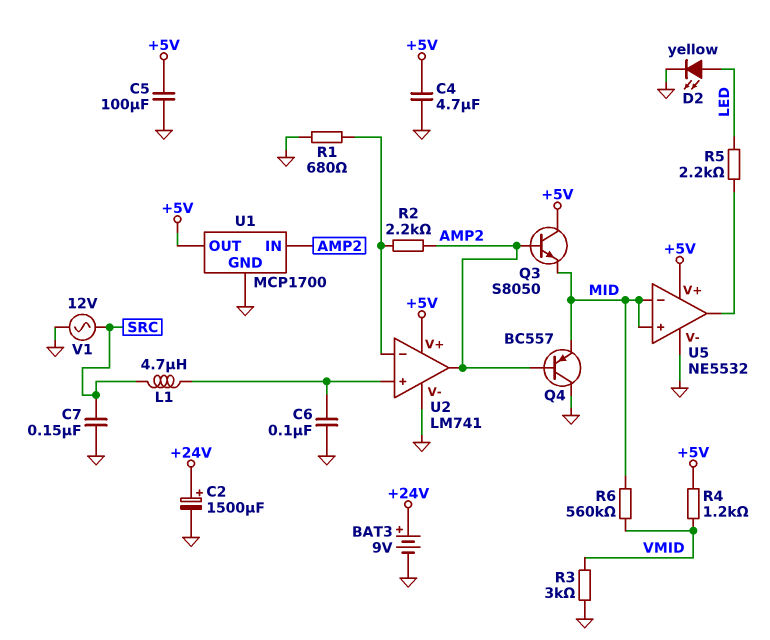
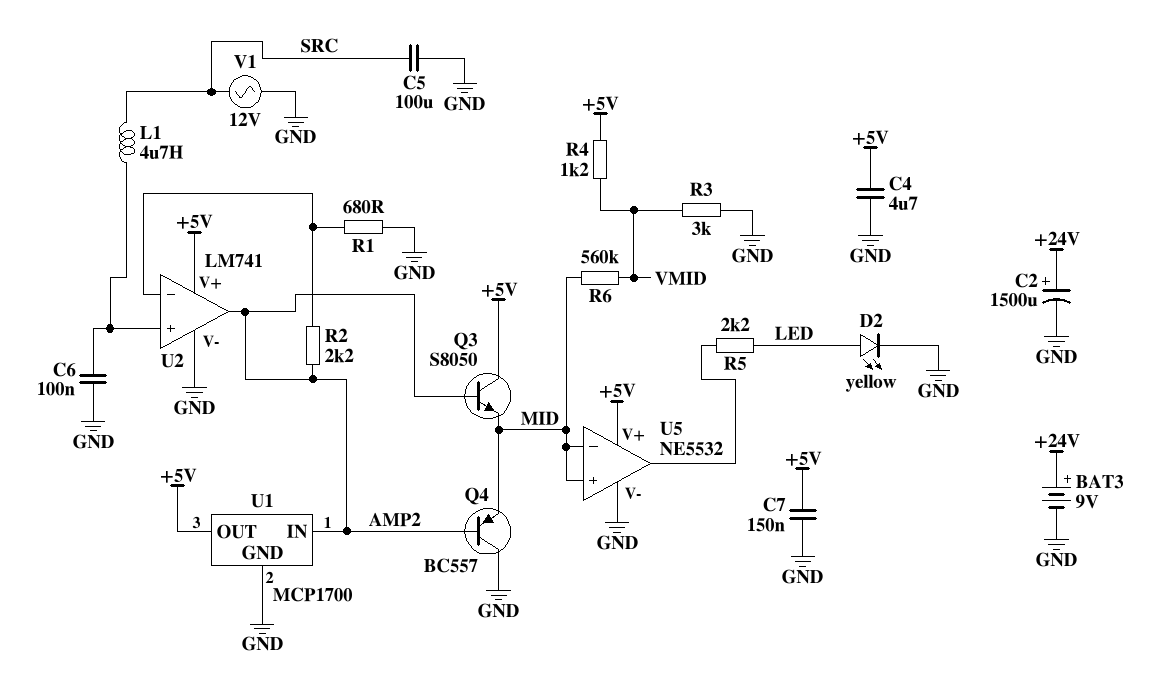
C5: 100uF (+5V, GND) -> 100uF (GND, SRC)
C7: 150nF (GND, SRC) -> 150nF (+5V, GND)

